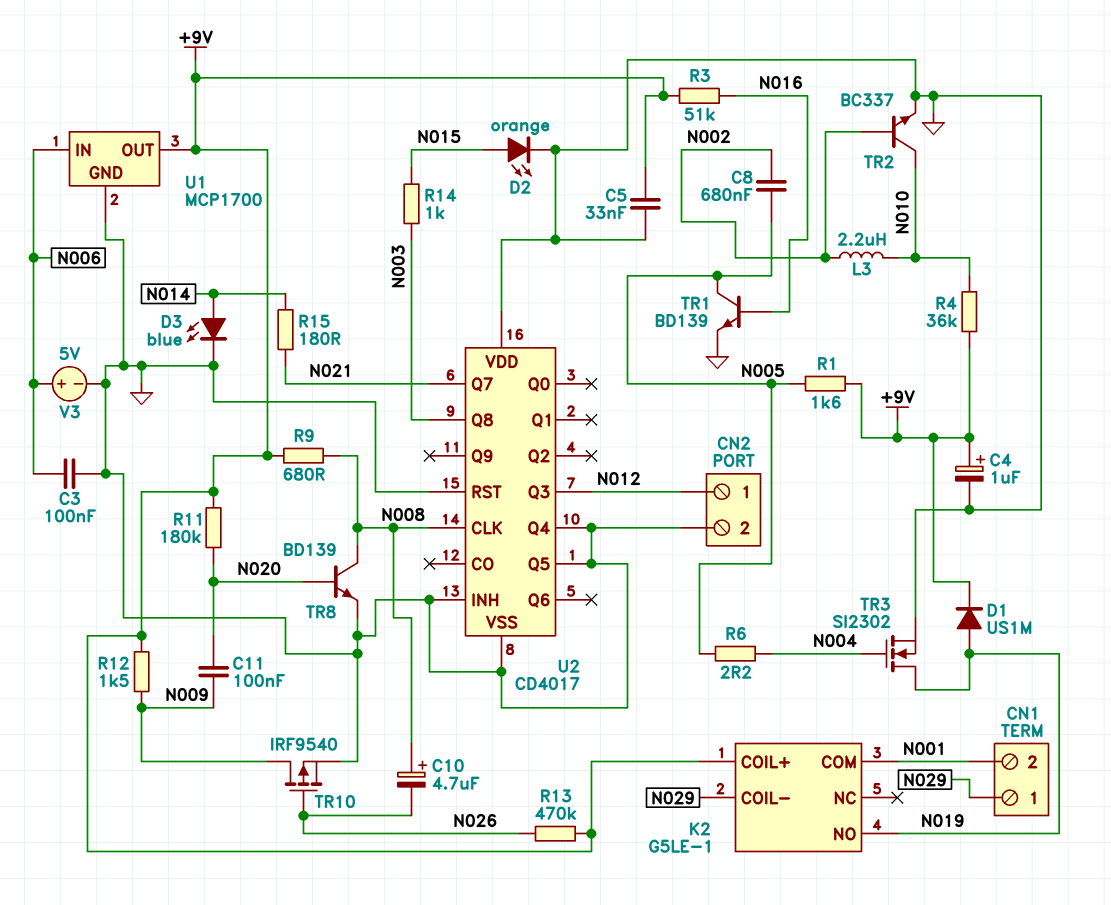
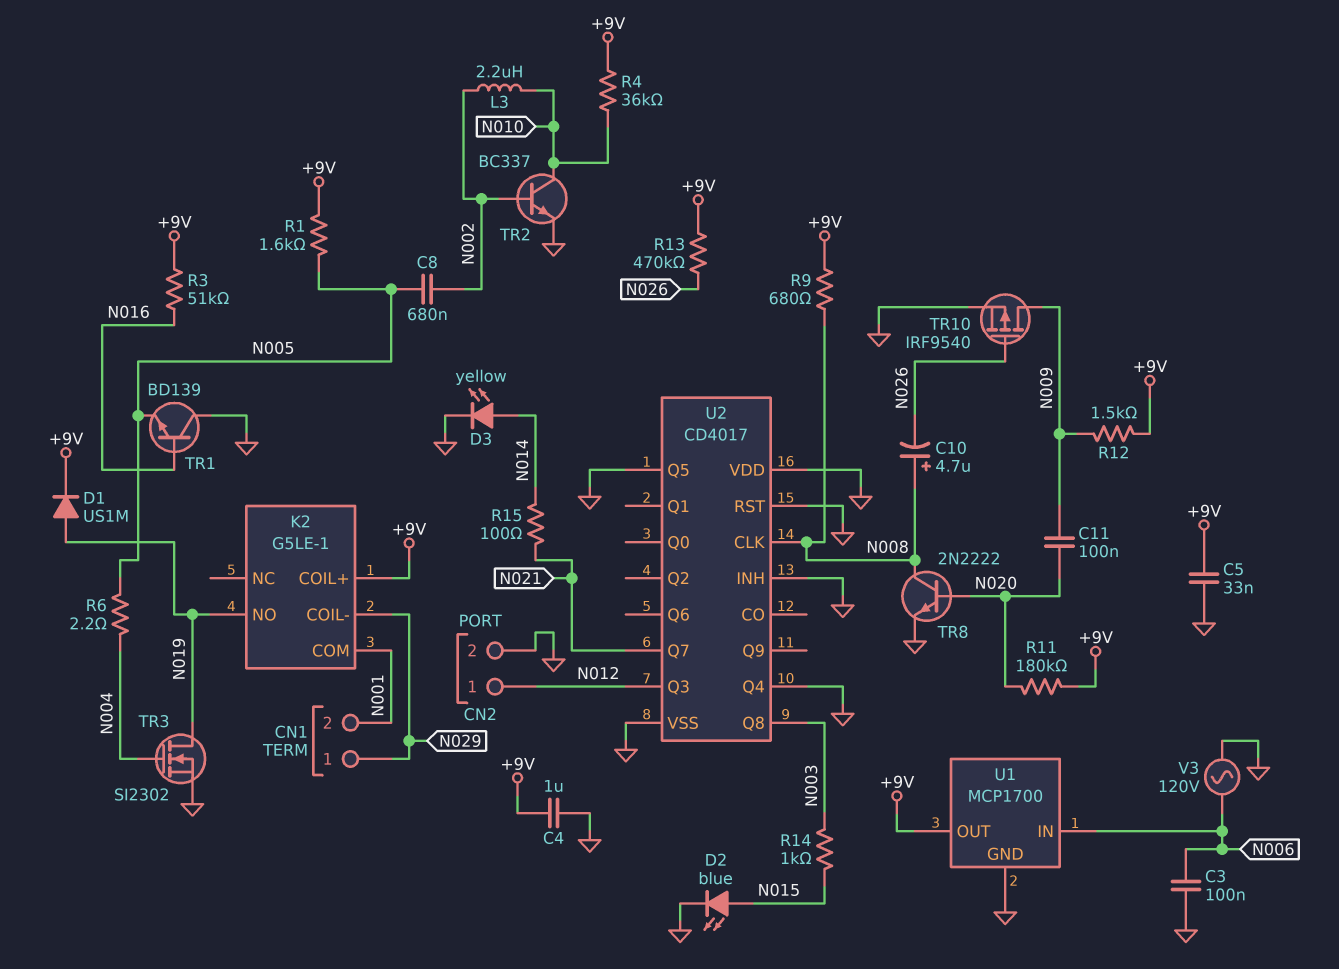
C4: 1uF (plus +9V, minus GND) -> 1uF (+9V, GND)
D2: LED orange (A N015, K GND) -> LED blue (A N015, K GND)
D3: LED blue (A N014, K GND) -> LED yellow (A N014, K GND)
R15: 180 (N014, N021) -> 100 (N014, N021)
TR1: NPN BD139 (B N016, C N005, E GND) -> NPN BD139 (B N016, C GND, E N005)
TR8: NPN BD139 (B N020, C N008, E GND) -> NPN 2N2222 (B N020, C N008, E GND)
V3: 5V (plus N006, minus GND) -> AC 120V (GND, N006)

